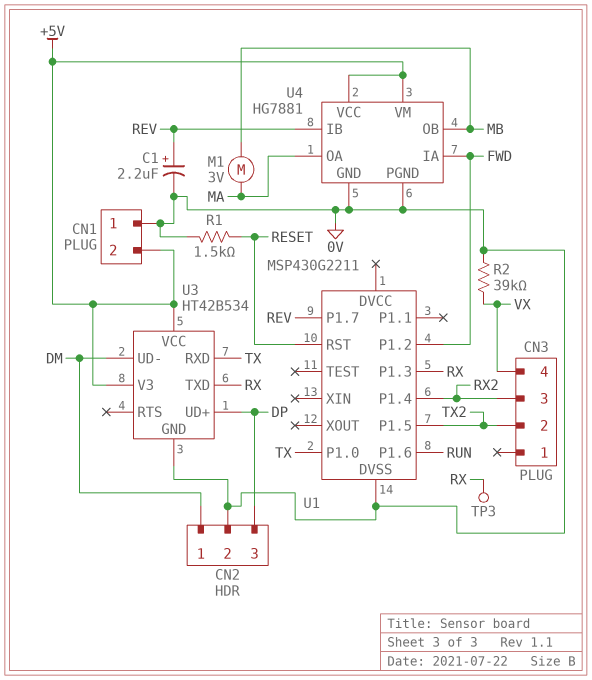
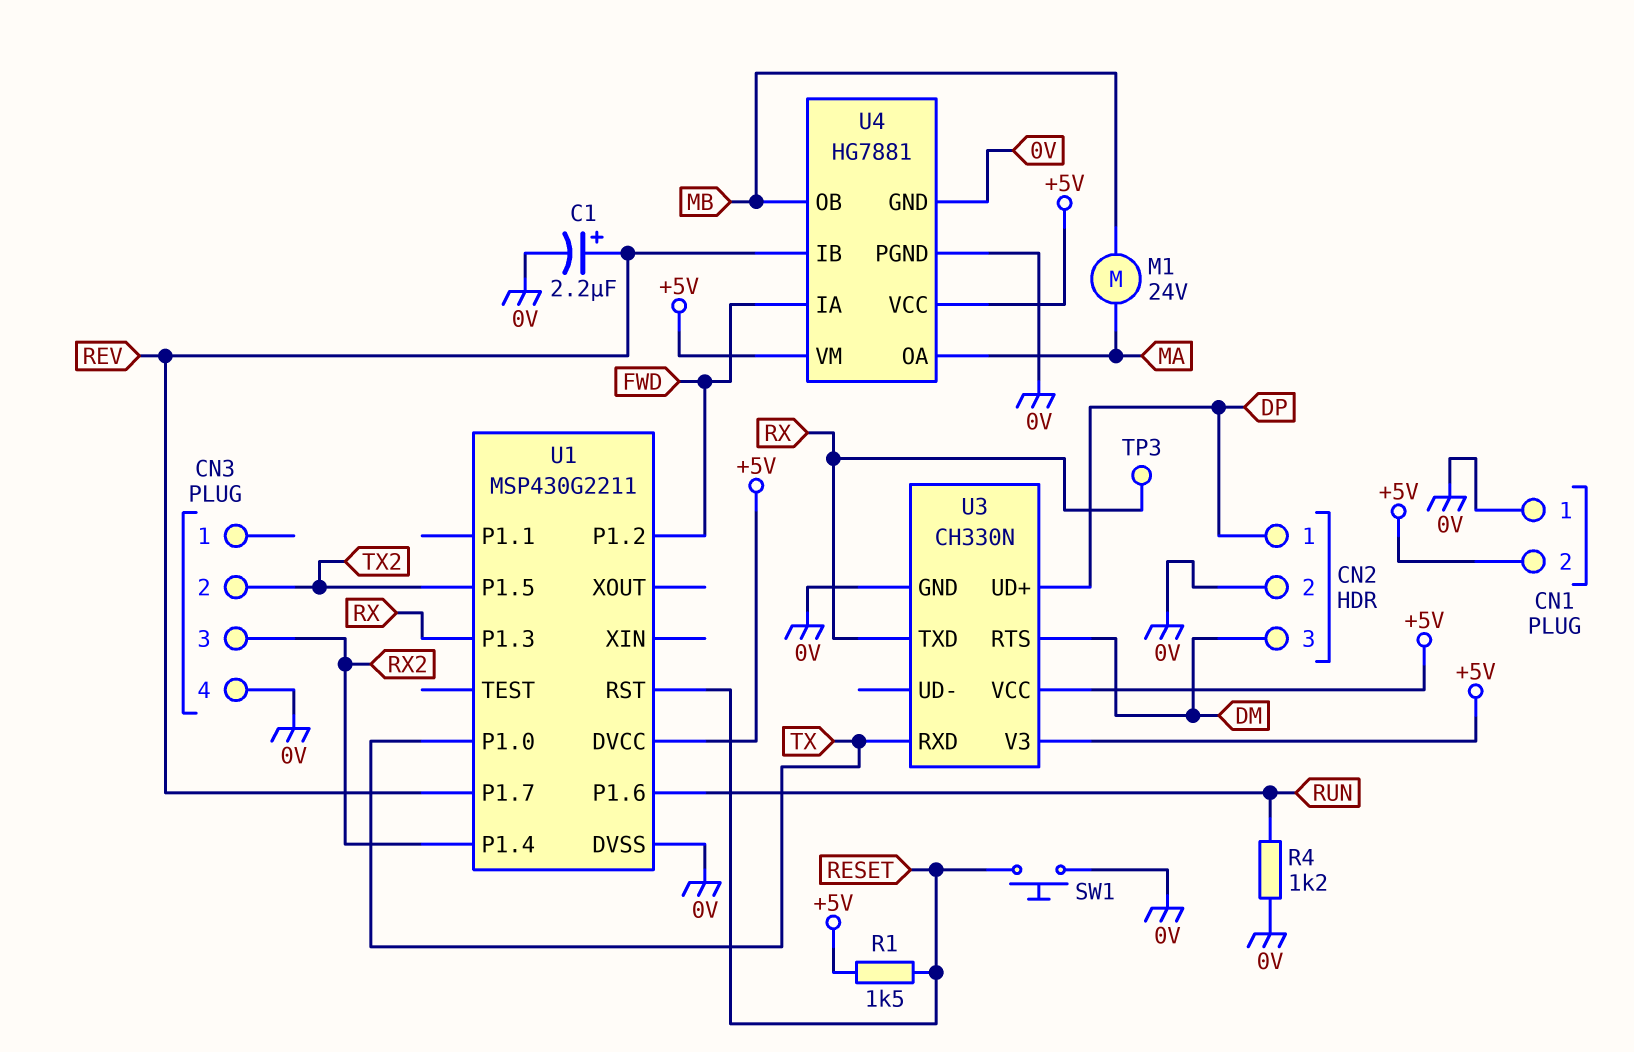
CN2 pin 1: DM -> DP
CN2 pin 3: DP -> DM
CN3 pin 4: VX -> 0V
M1: motor 3V (MA, MB) -> motor 24V (MA, MB)
R1: 1.5k (0V, RESET) -> 1.5k (+5V, RESET)
R2: 39k (0V, VX) -> none
R4: none -> 1.2k (0V, RUN)
SW1: none -> button (0V, RESET)
U1 pin DVCC: none -> +5V
U3: HT42B534 -> CH330N
U3 pin RTS: none -> DM
U3 pin UD-: DM -> none

